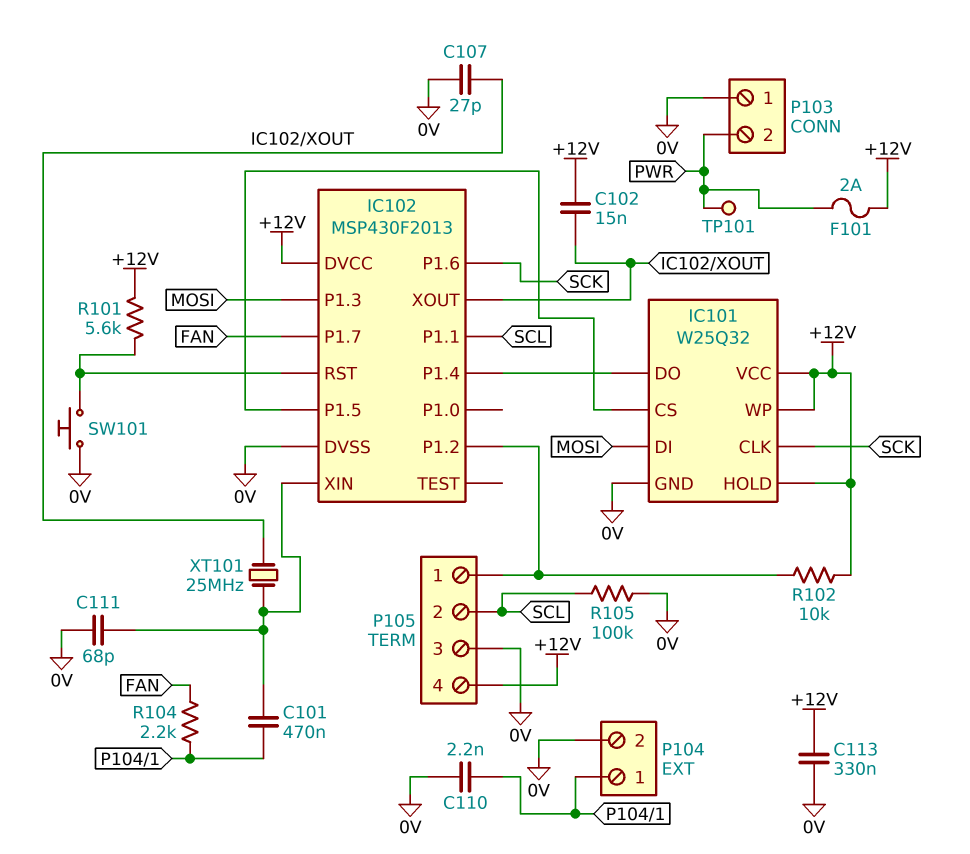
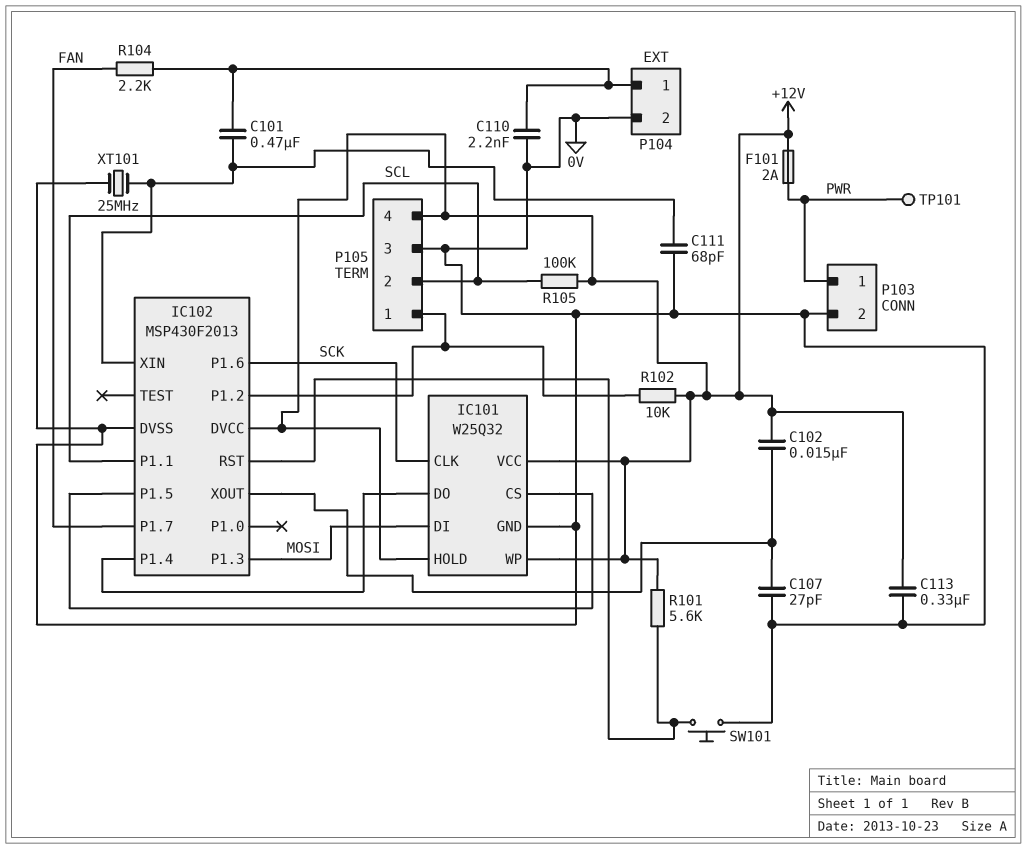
P103 pin 1: 0V -> PWR
P103 pin 2: PWR -> 0V
R105: 100k (0V, SCL) -> 100k (+12V, SCL)
XT101: 25MHz (IC102/XIN, IC102/XOUT) -> 25MHz (0V, IC102/XIN)

